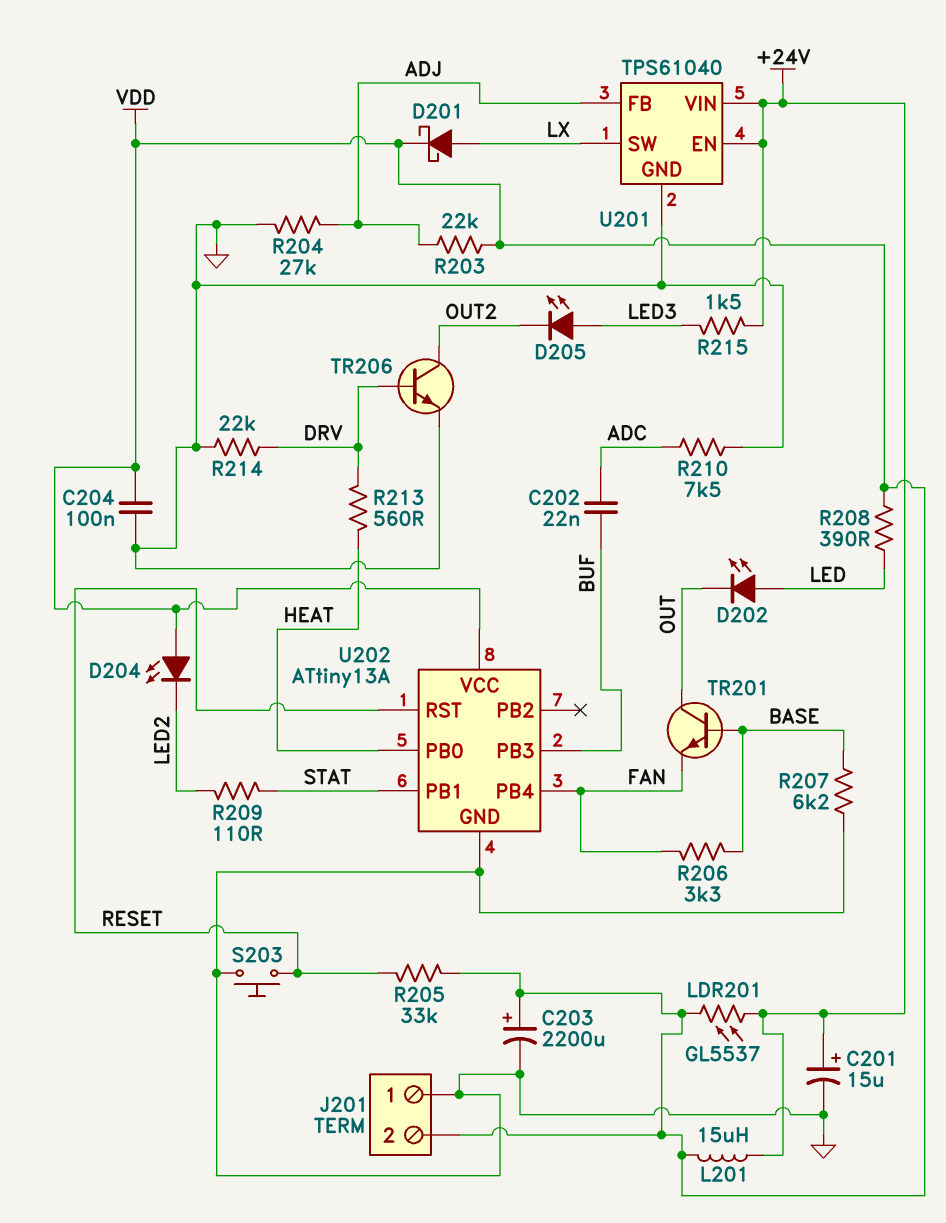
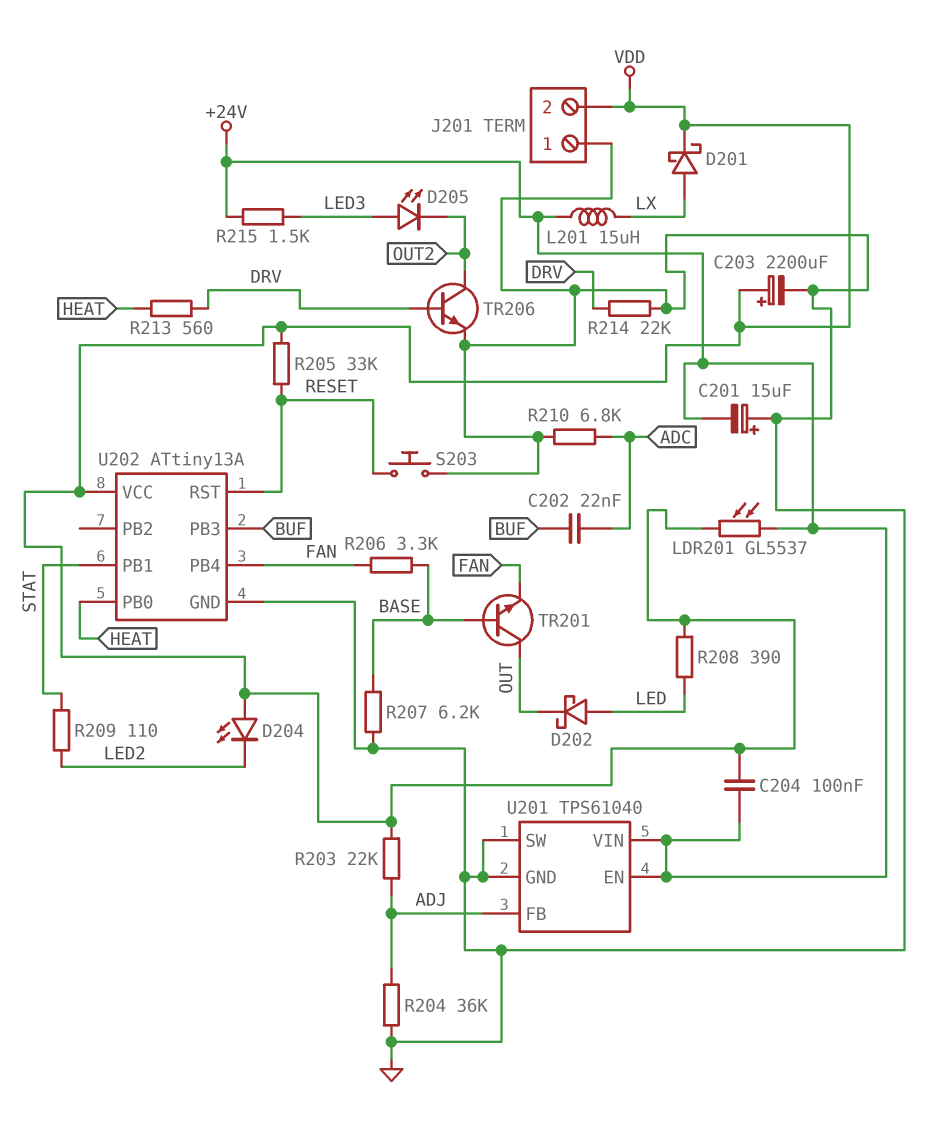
C201: 15uF (plus +24V, minus GND) -> 15uF (plus GND, minus +24V)
C204: 100nF (GND, VDD) -> 100nF (+24V, VDD)
D202: LED (A LED, K OUT) -> schottky (A LED, K OUT)
L201: 15uH (+24V, VDD) -> 15uH (+24V, LX)
R204: 27k (ADJ, GND) -> 36k (ADJ, GND)
R210: 7.5k (ADC, GND) -> 6.8k (ADC, GND)
U201 pin SW: LX -> GND

